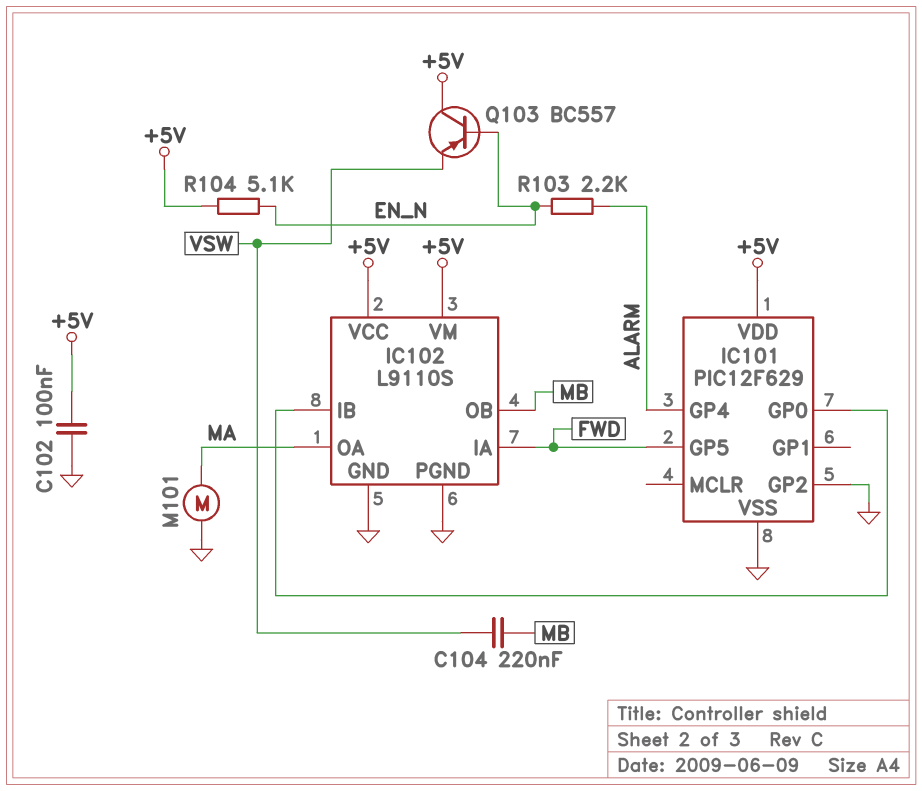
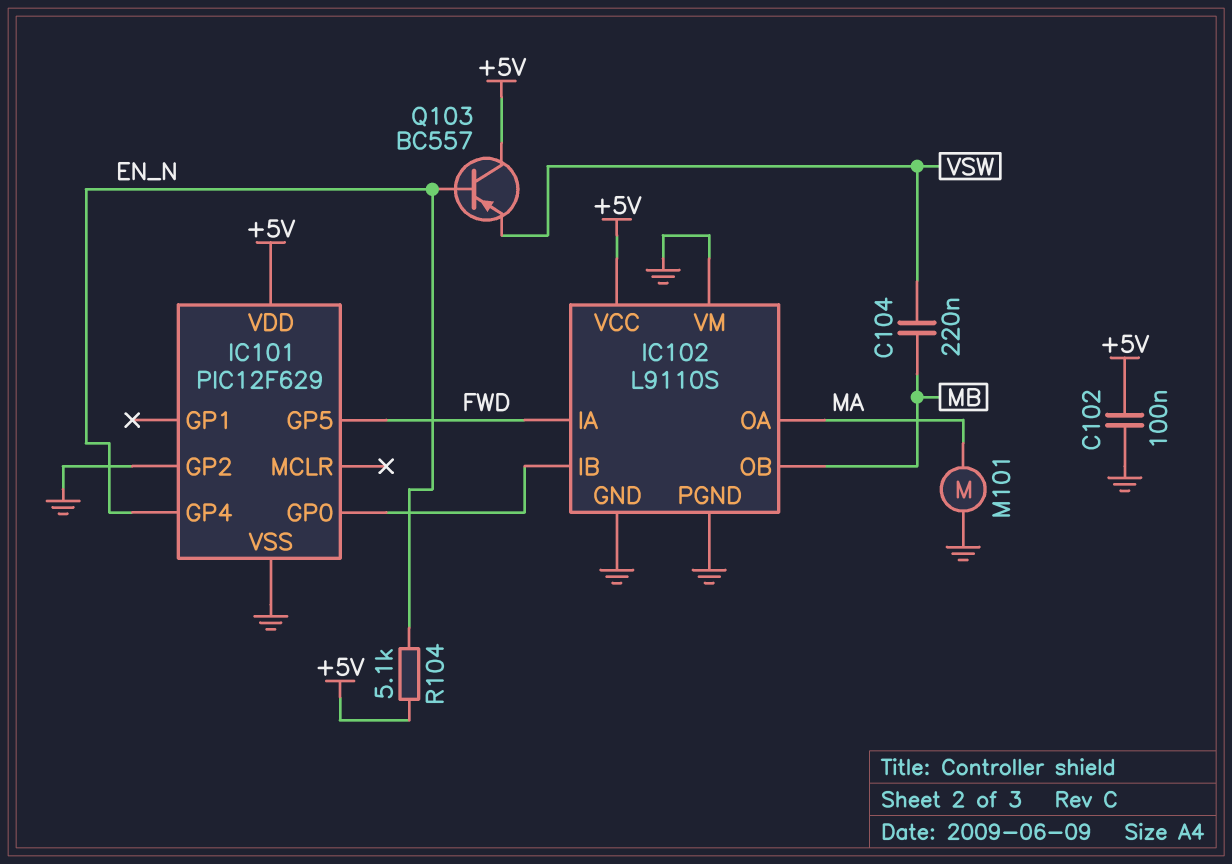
IC101 pin GP4: ALARM -> EN_N
IC102 pin VM: +5V -> GND
R103: 2.2k (ALARM, EN_N) -> none

